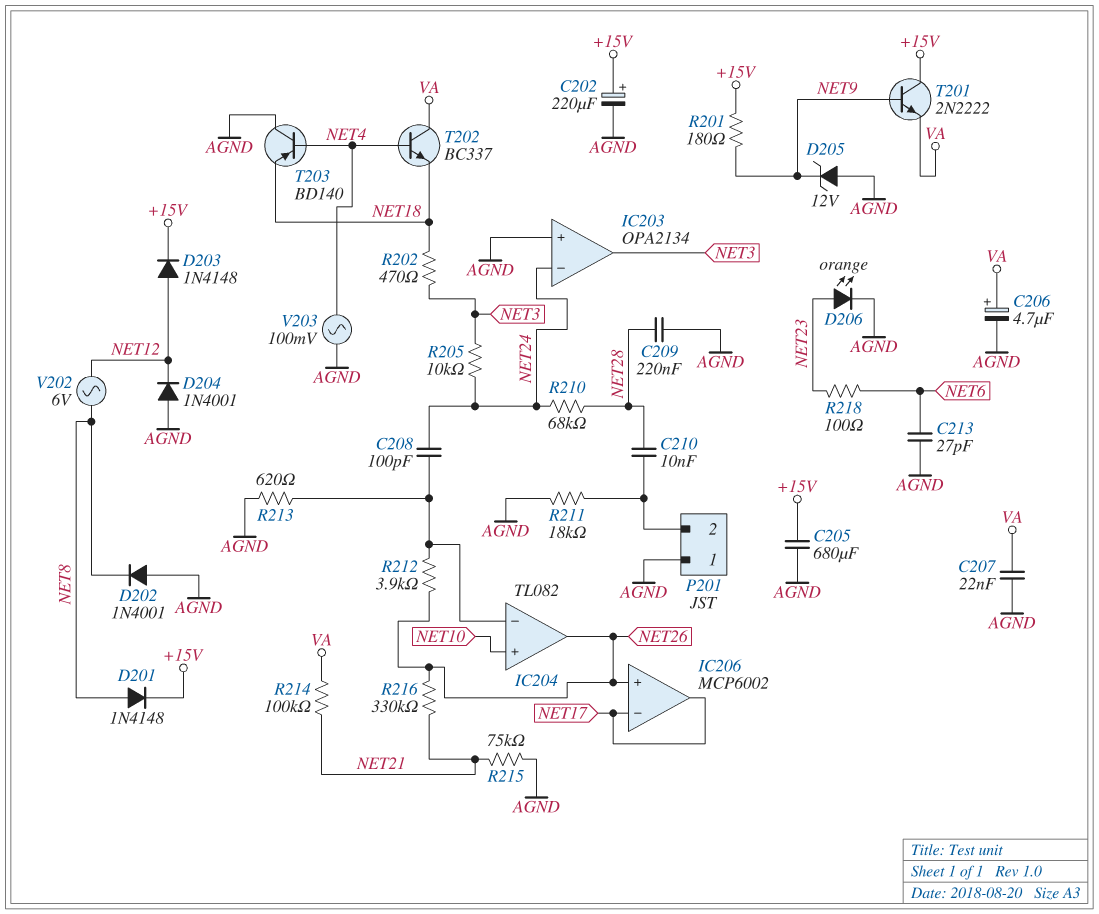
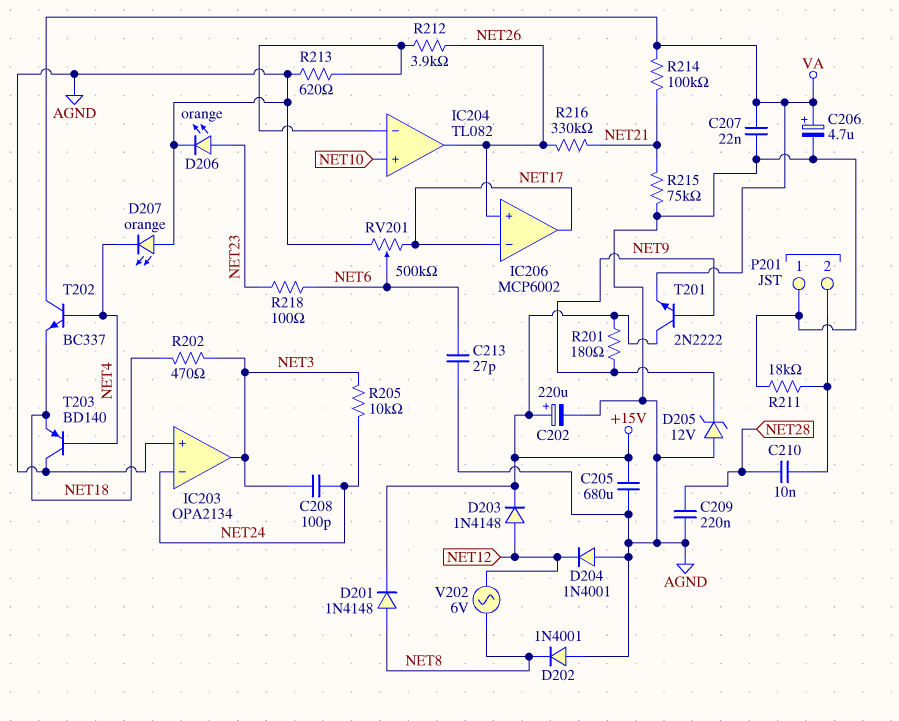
C208: 100pF (IC204/in-, NET24) -> 100pF (NET3, NET24)
D207: none -> LED orange (A AGND, K NET4)
R210: 68k (NET24, NET28) -> none
RV201: none -> 500k (AGND, NET17, wiper NET6)
V203: AC 100mV (AGND, NET4) -> none

